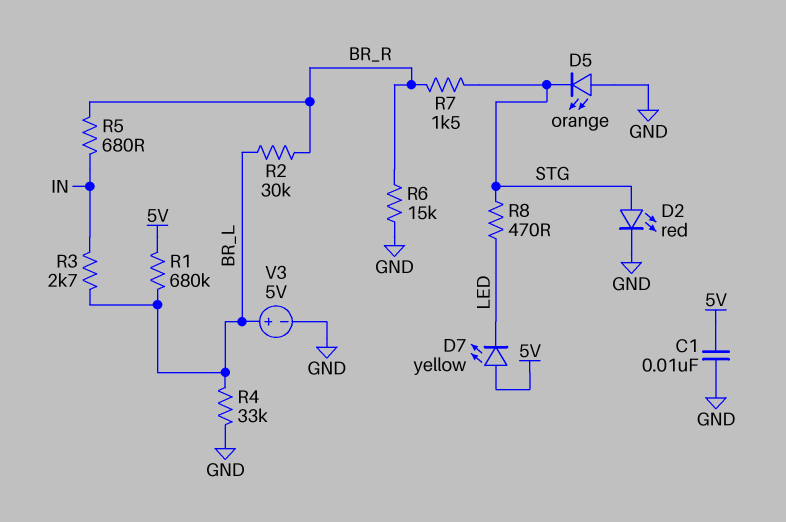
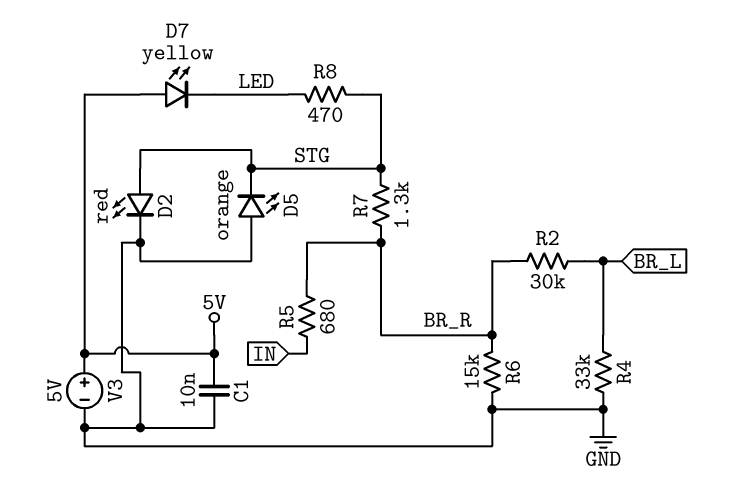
R1: 680k (5V, BR_L) -> none
R3: 2.7k (BR_L, IN) -> none
R7: 1.5k (BR_R, STG) -> 1.3k (BR_R, STG)
V3: 5V (plus BR_L, minus GND) -> 5V (plus 5V, minus GND)

